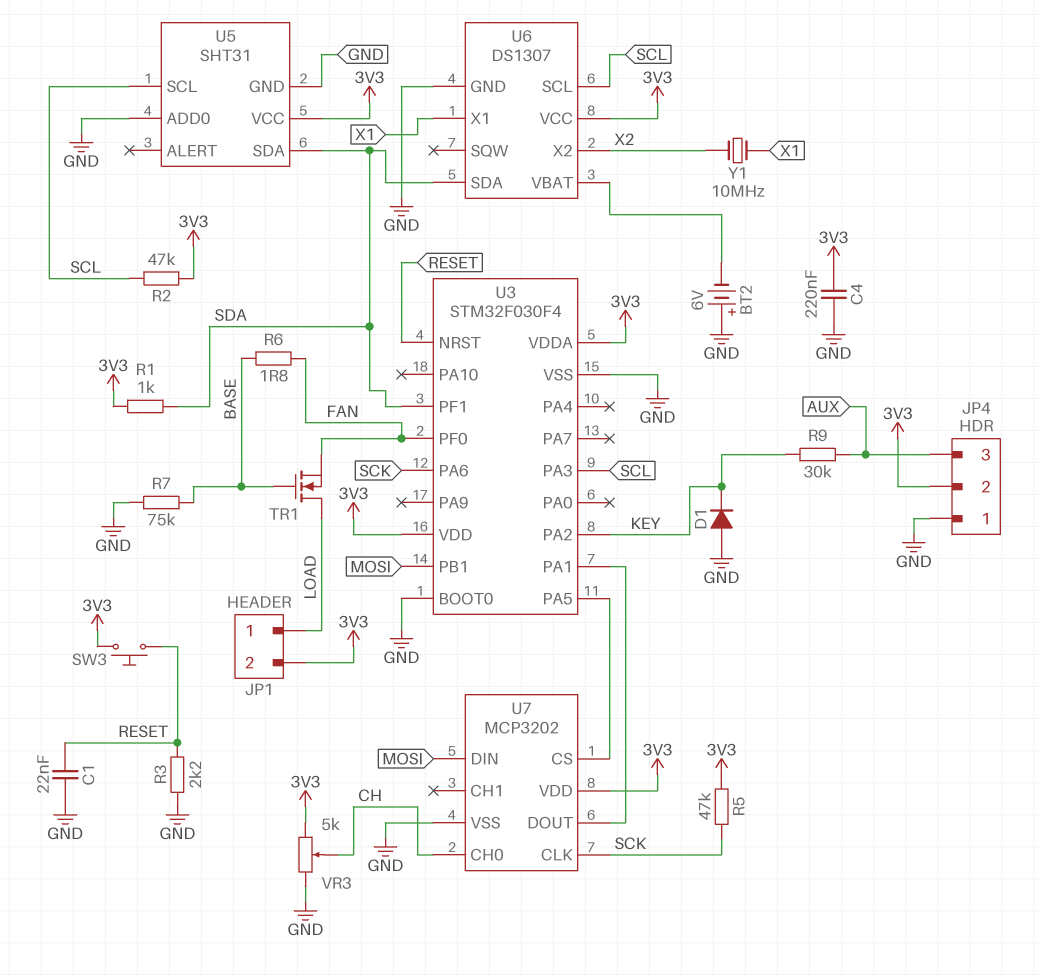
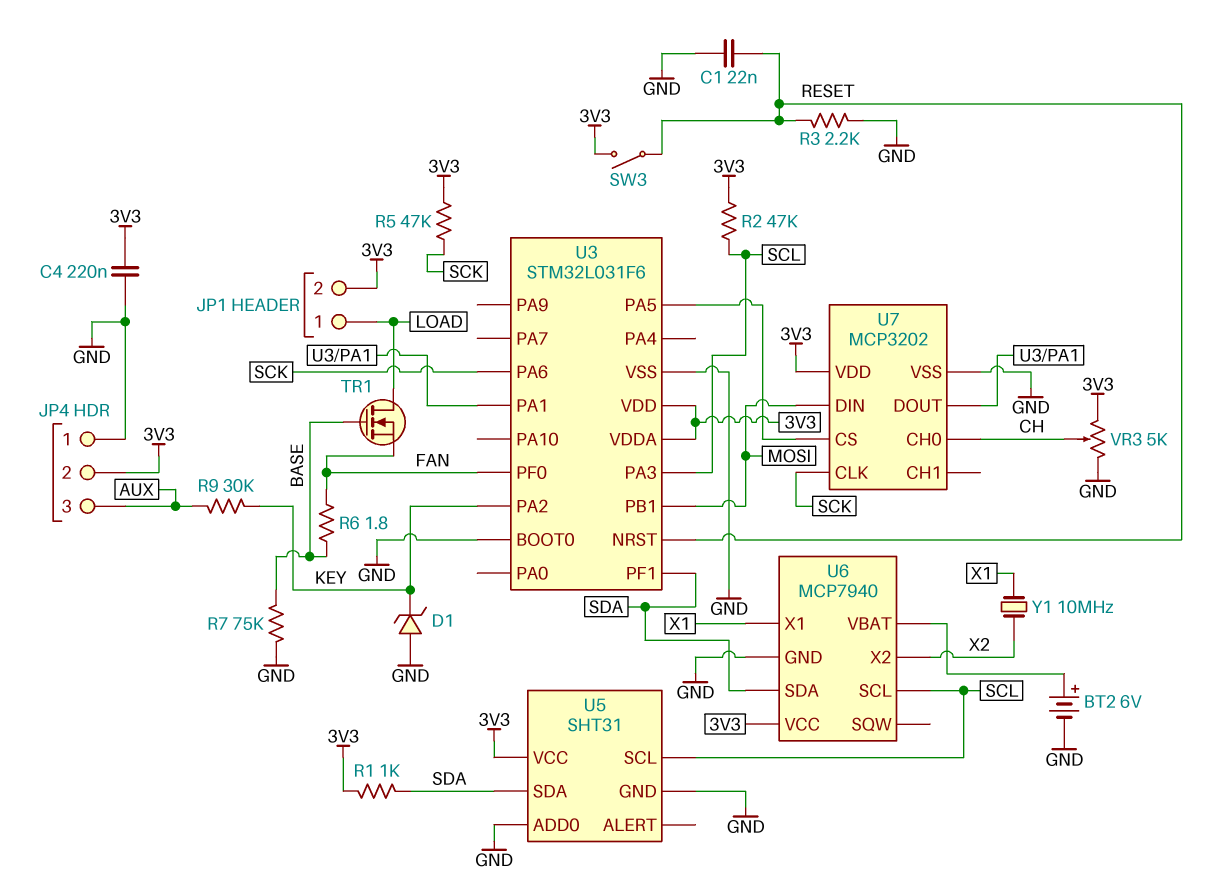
BT2: 6V (plus GND, minus U6/VBAT) -> 6V (plus U6/VBAT, minus GND)
D1: diode (A GND, K KEY) -> zener (A GND, K KEY)
SW3: button (3V3, RESET) -> switch (3V3, RESET)
U3: STM32F030F4 -> STM32L031F6
U6: DS1307 -> MCP7940

